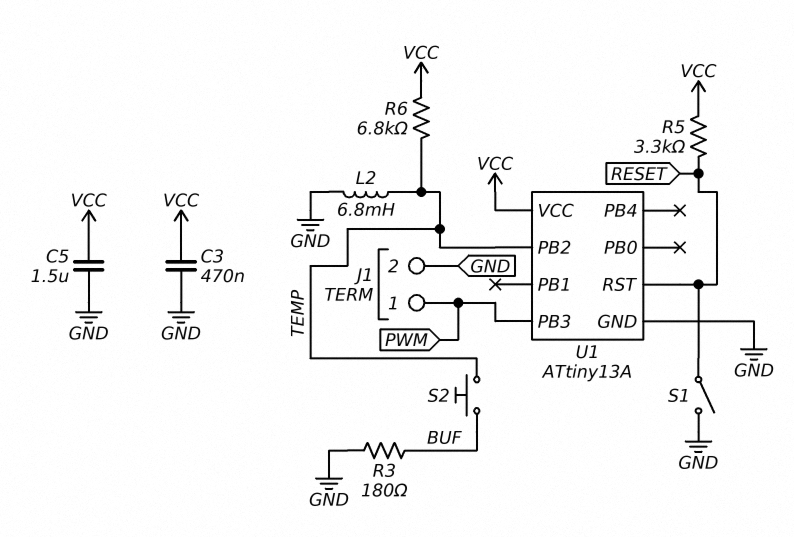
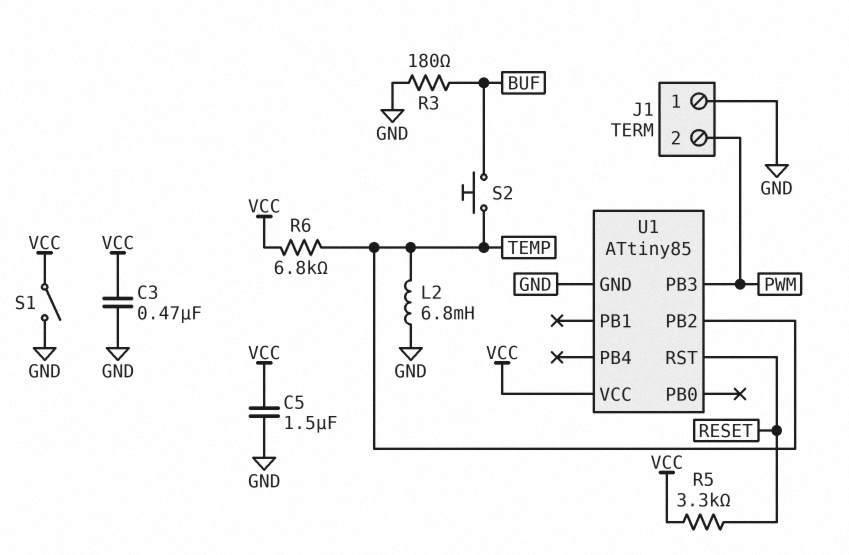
J1 pin 1: PWM -> GND
J1 pin 2: GND -> PWM
S1: switch (GND, RESET) -> switch (GND, VCC)
U1: ATtiny13A -> ATtiny85

